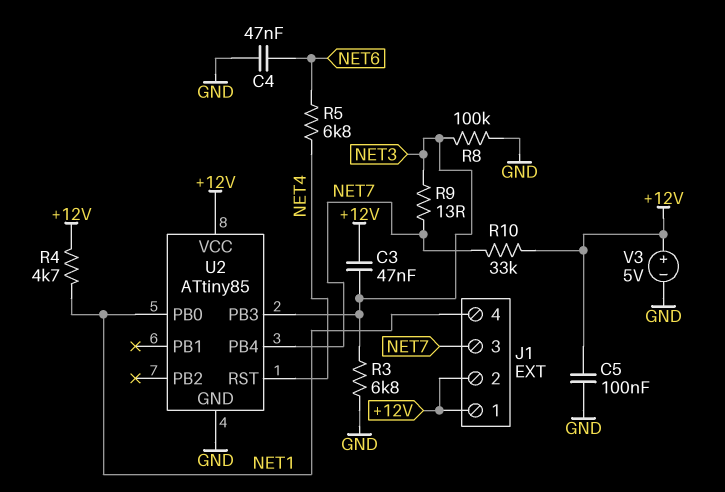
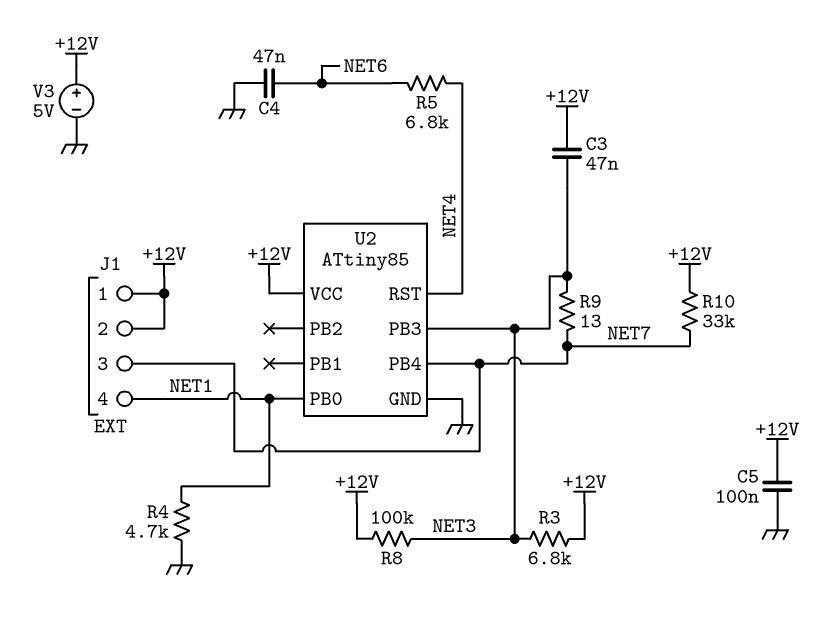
R3: 6.8k (GND, NET3) -> 6.8k (+12V, NET3)
R4: 4.7k (+12V, NET1) -> 4.7k (GND, NET1)
R8: 100k (GND, NET3) -> 100k (+12V, NET3)

